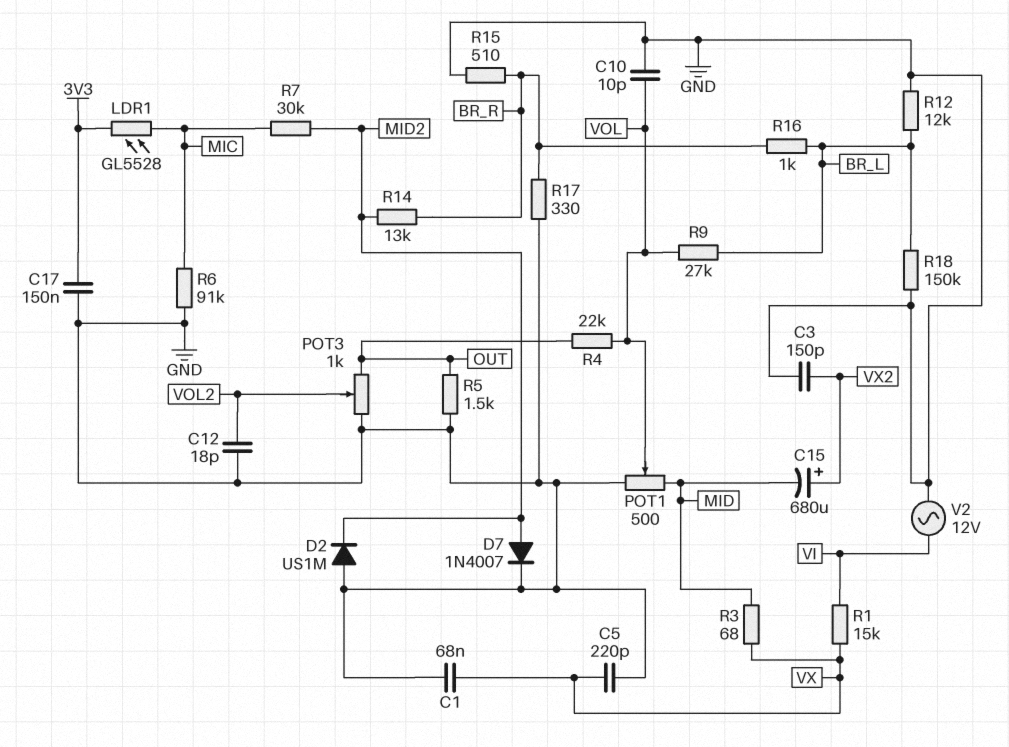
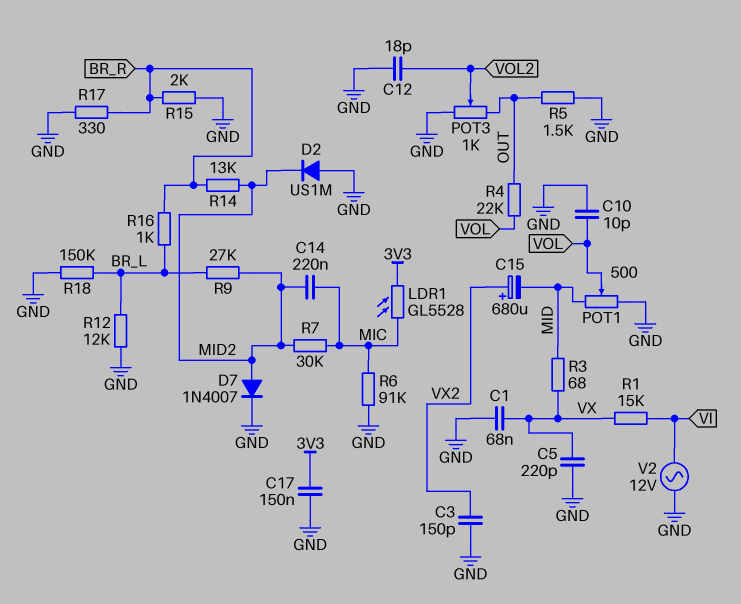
C14: none -> 220nF (MIC, MID2)
R9: 27k (BR_L, VOL) -> 27k (BR_L, MID2)
R15: 510 (BR_R, GND) -> 2k (BR_R, GND)

